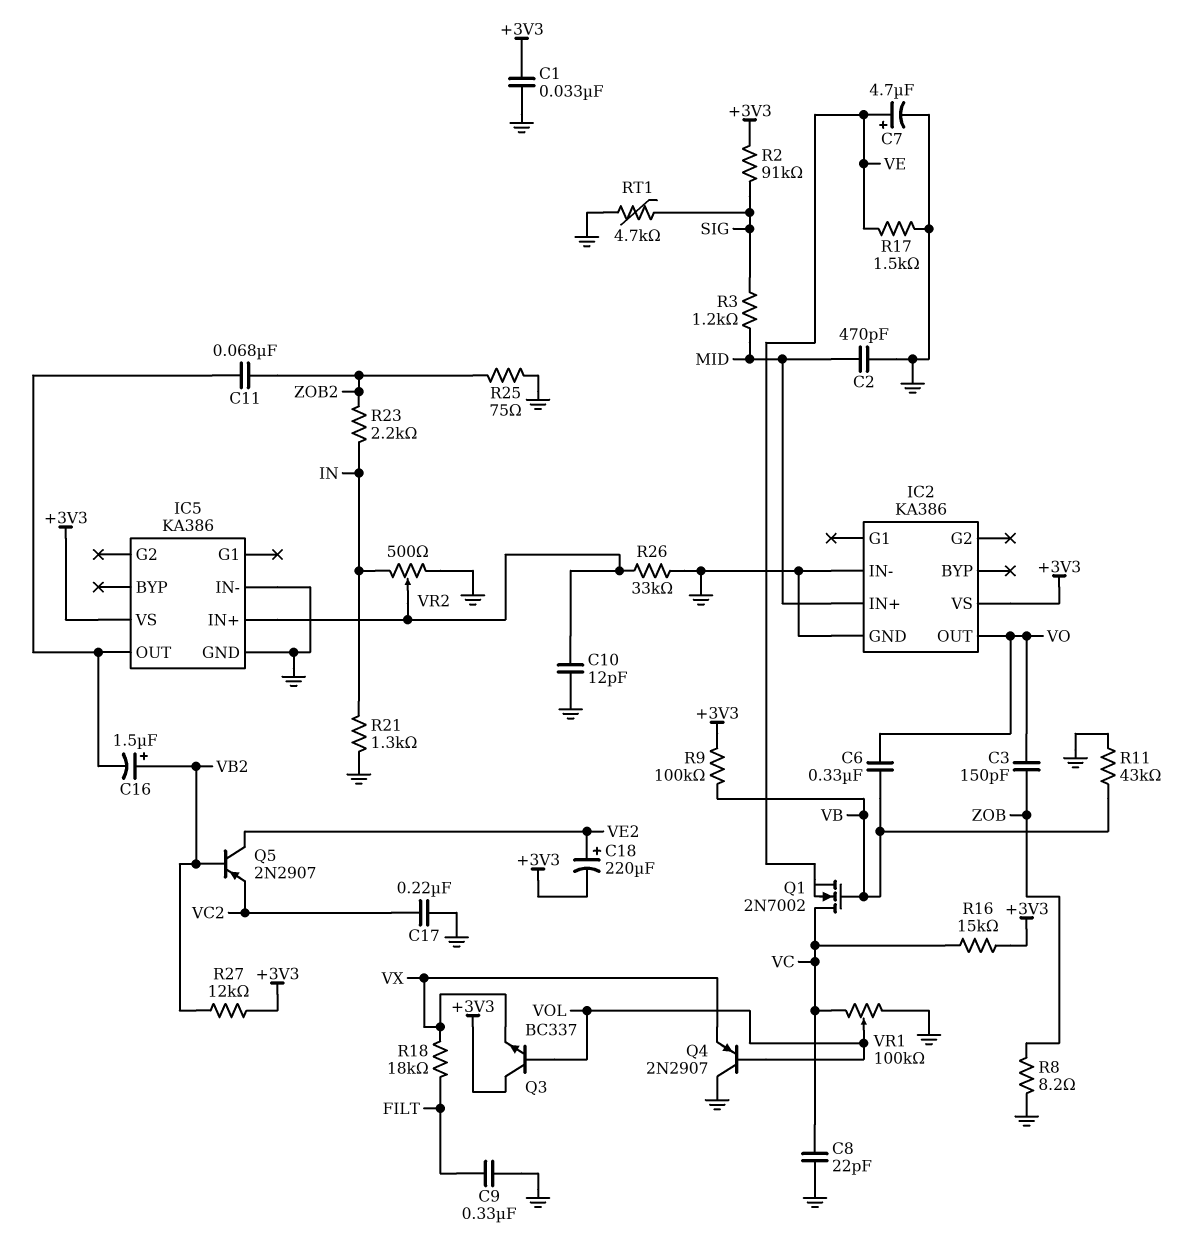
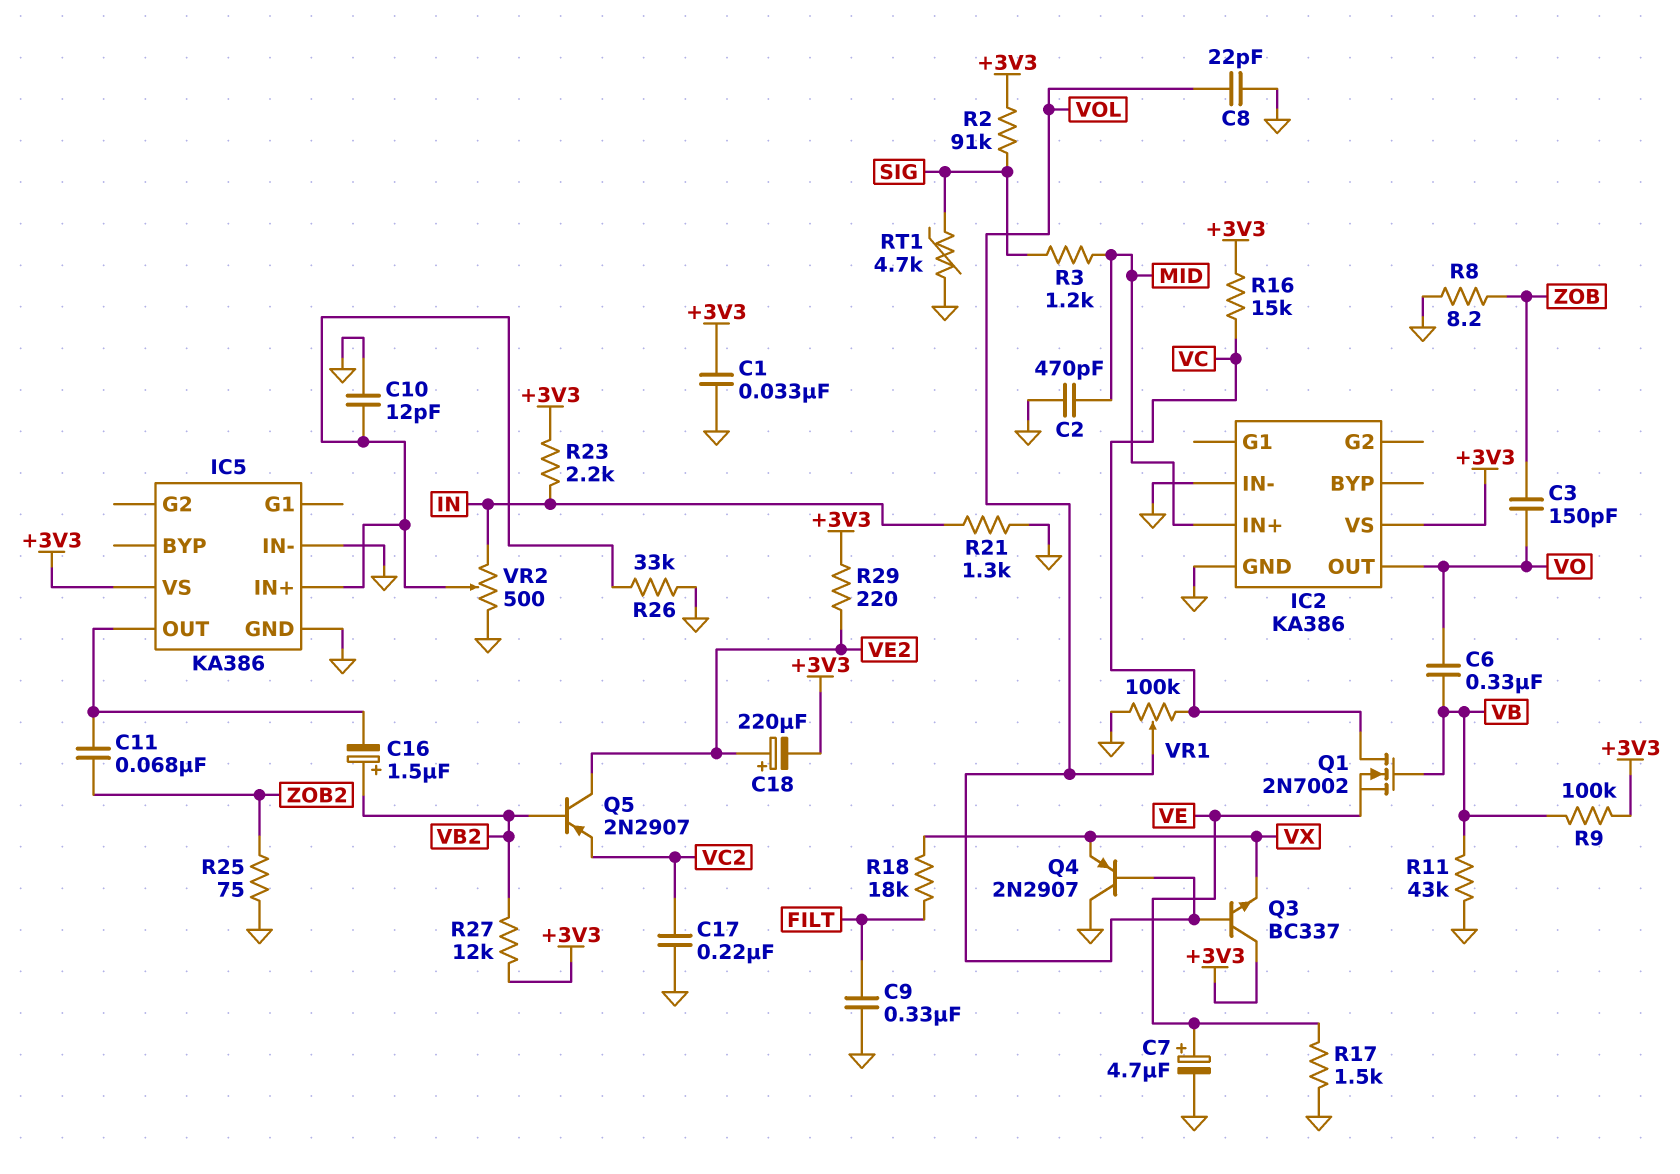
C8: 22pF (GND, VC) -> 22pF (GND, VOL)
R23: 2.2k (IN, ZOB2) -> 2.2k (+3V3, IN)
R29: none -> 220 (+3V3, VE2)

